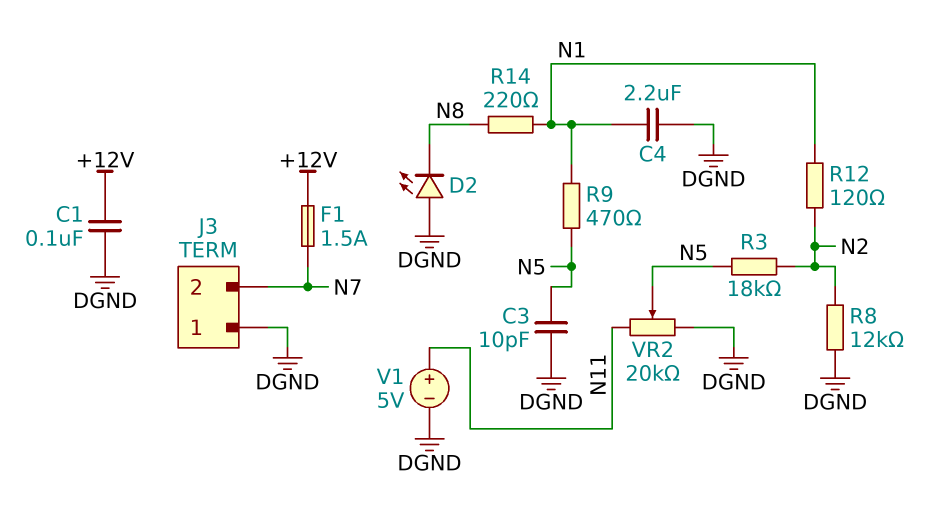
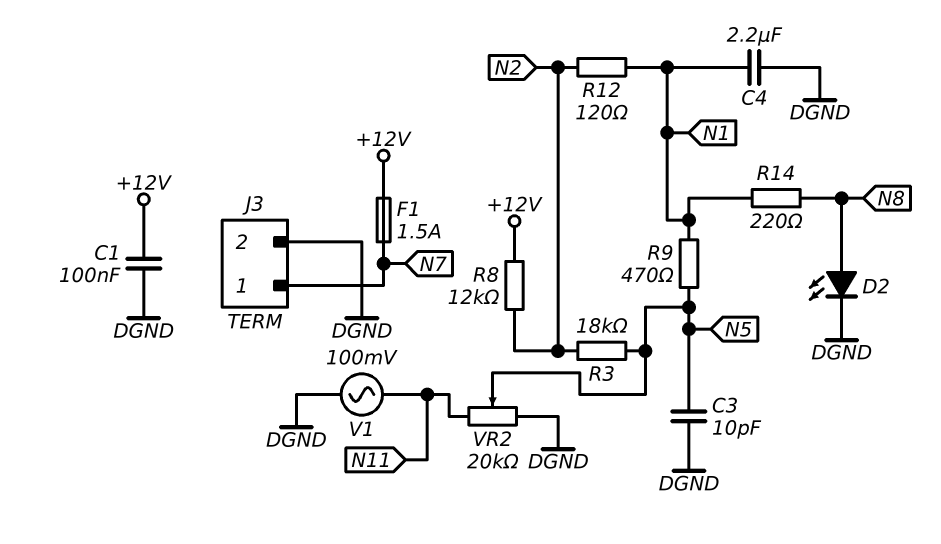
D2: LED (A DGND, K N8) -> LED (A N8, K DGND)
J3 pin 1: DGND -> N7
J3 pin 2: N7 -> DGND
R8: 12k (DGND, N2) -> 12k (+12V, N2)
V1: 5V (plus N11, minus DGND) -> AC 100mV (DGND, N11)

